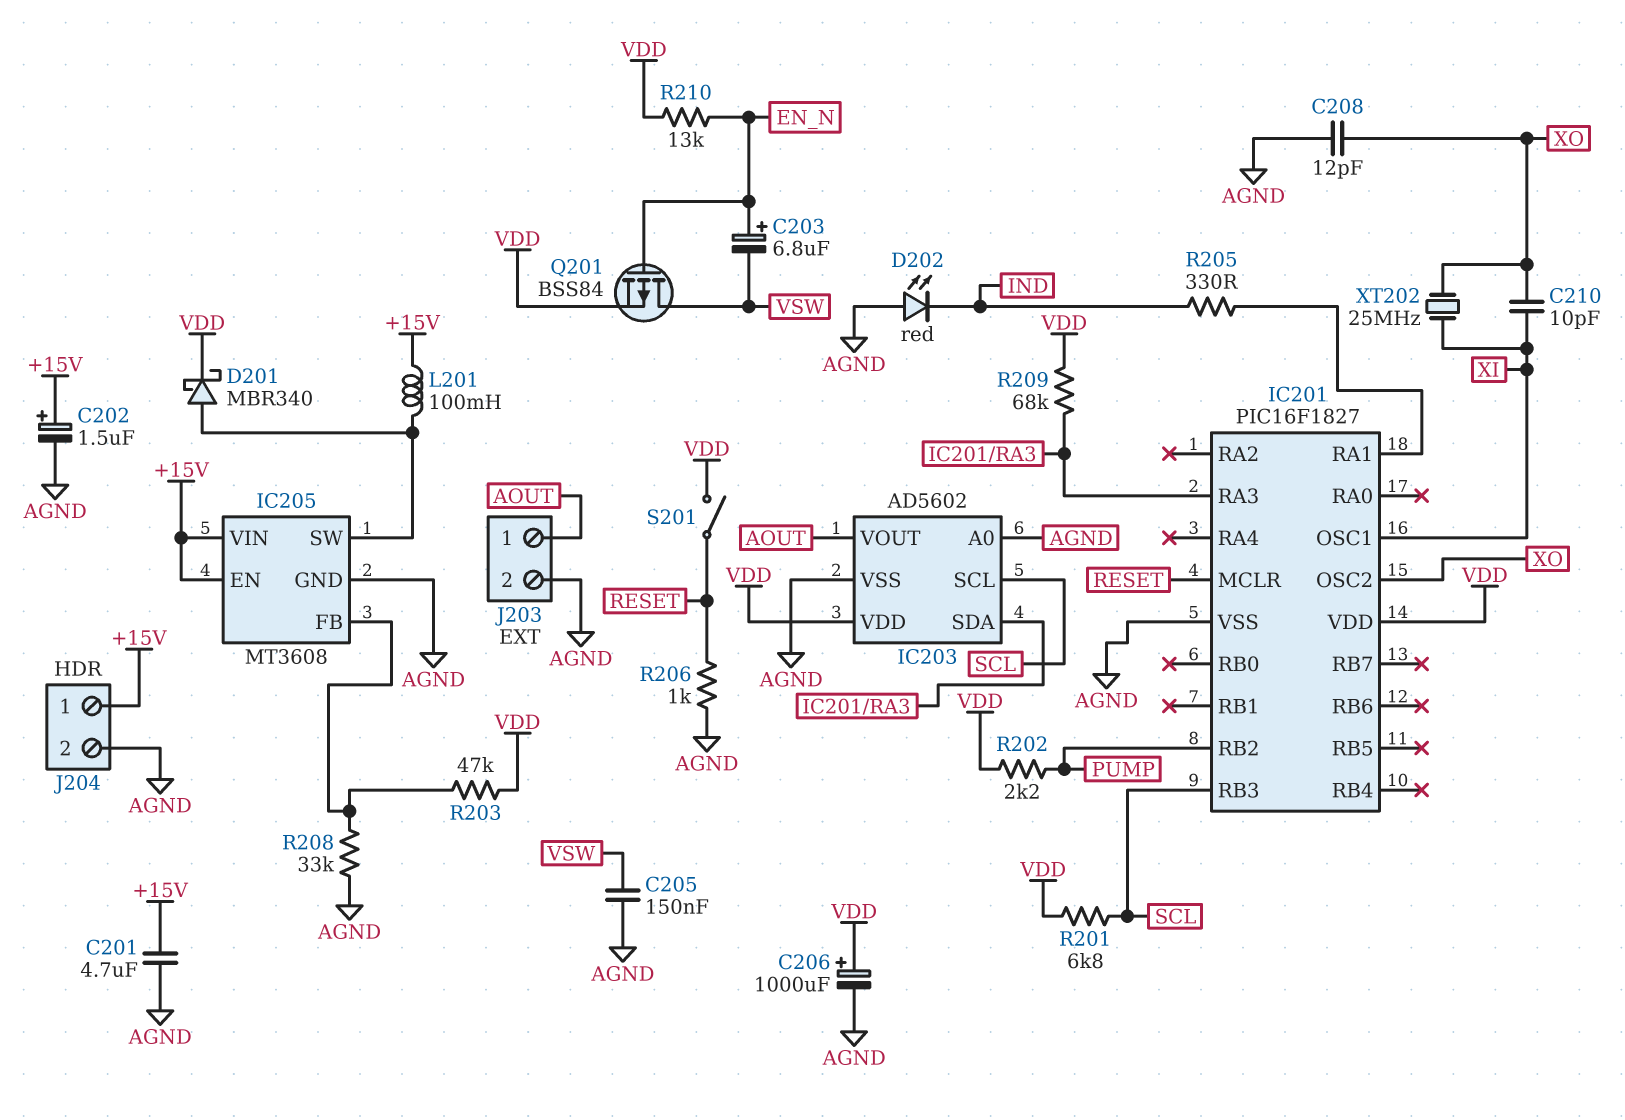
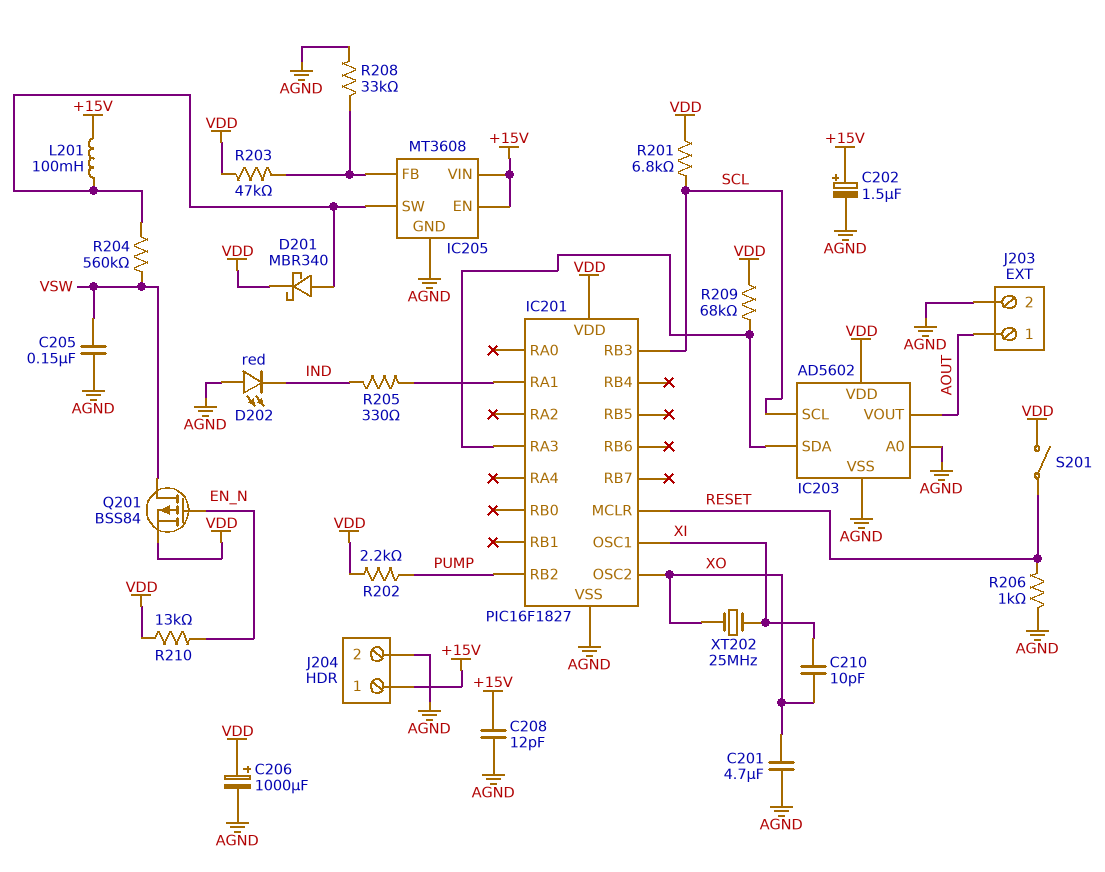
C201: 4.7uF (+15V, AGND) -> 4.7uF (AGND, XO)
C203: 6.8uF (plus EN_N, minus VSW) -> none
C208: 12pF (AGND, XO) -> 12pF (+15V, AGND)
R204: none -> 560k (IC205/SW, VSW)

